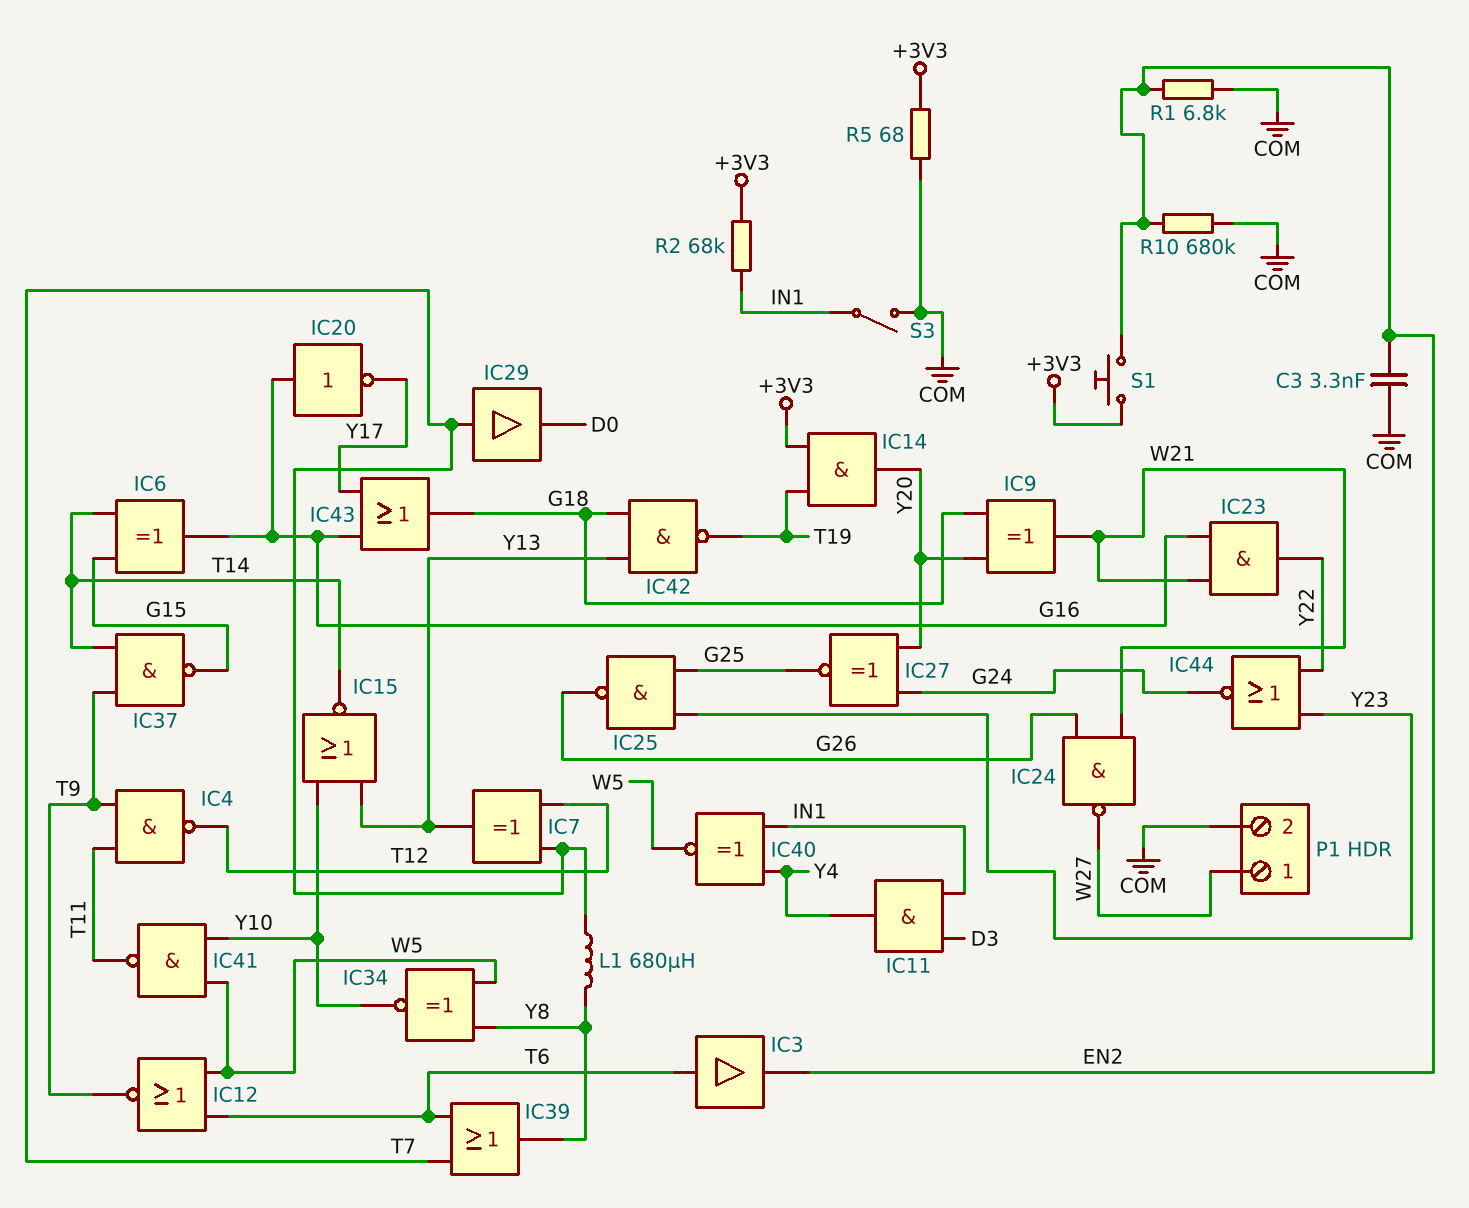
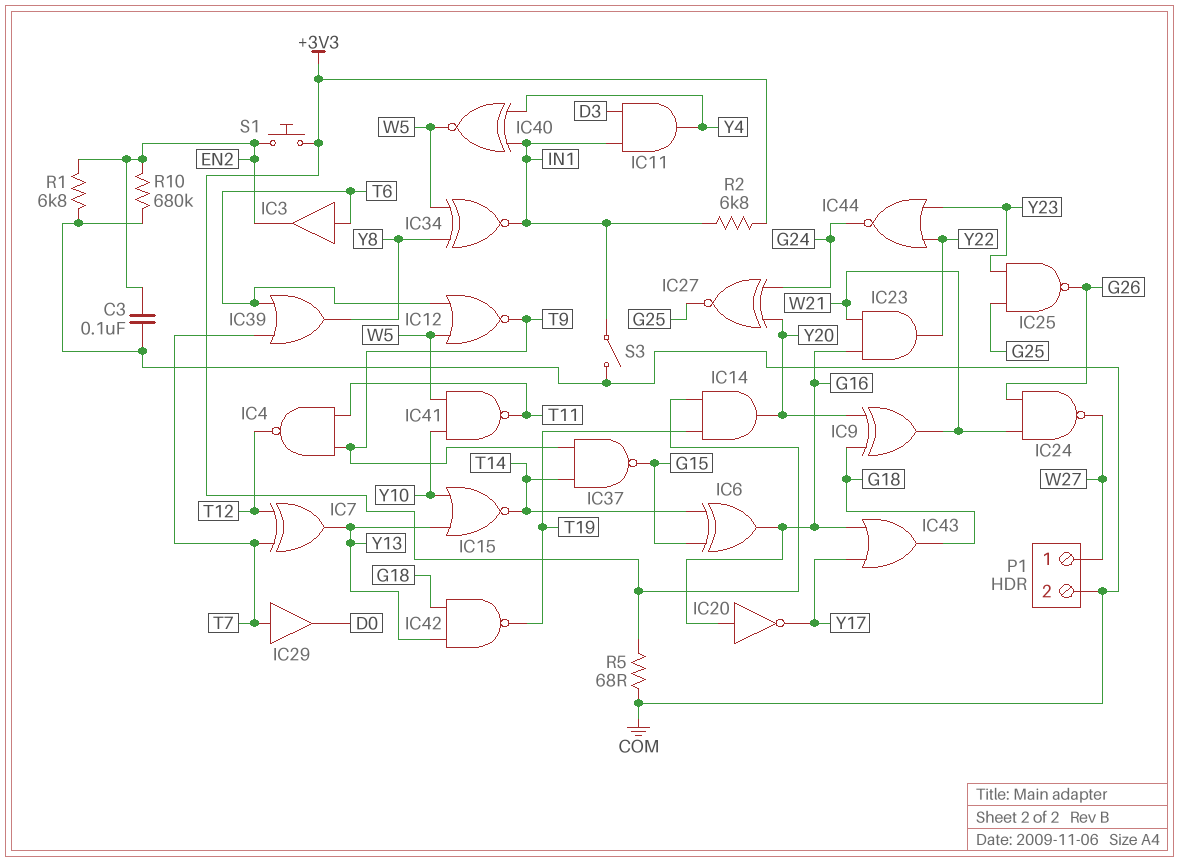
C3: 3.3nF (COM, EN2) -> 100nF (COM, EN2)
IC34: XNOR (in W5, in Y8, out Y10) -> XNOR (in W5, in Y8, out IN1)
L1: 680uH (T7, Y8) -> none
R2: 68k (+3V3, IN1) -> 6.8k (+3V3, IN1)

